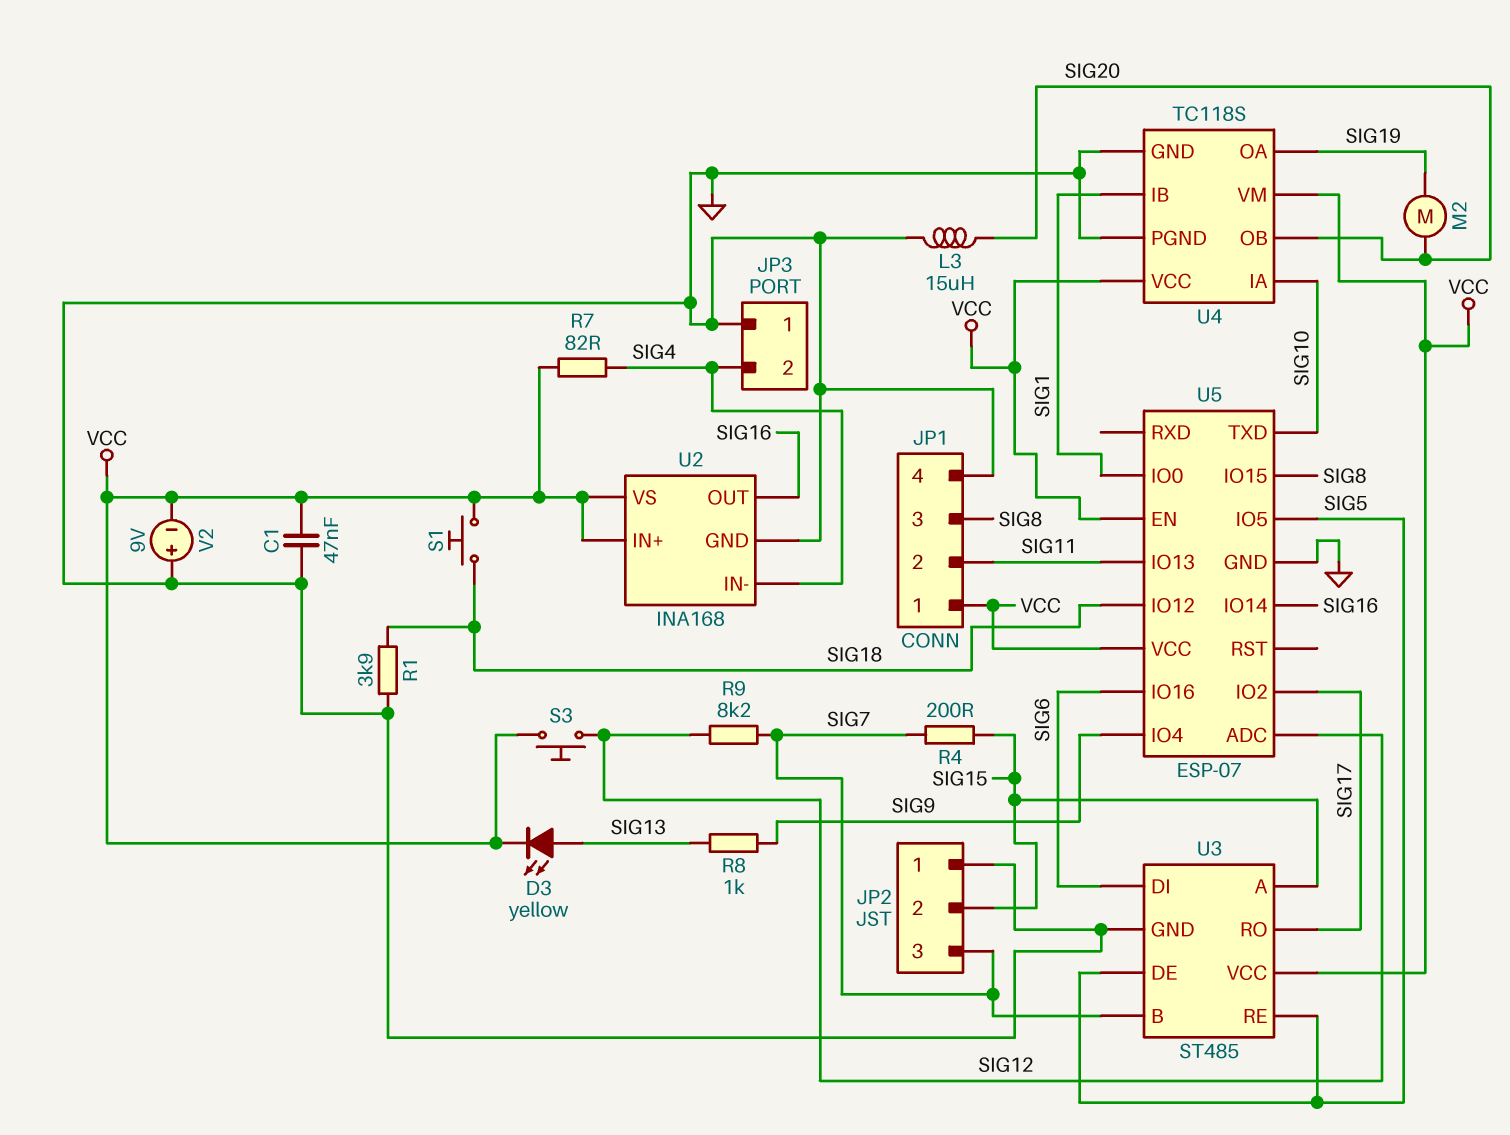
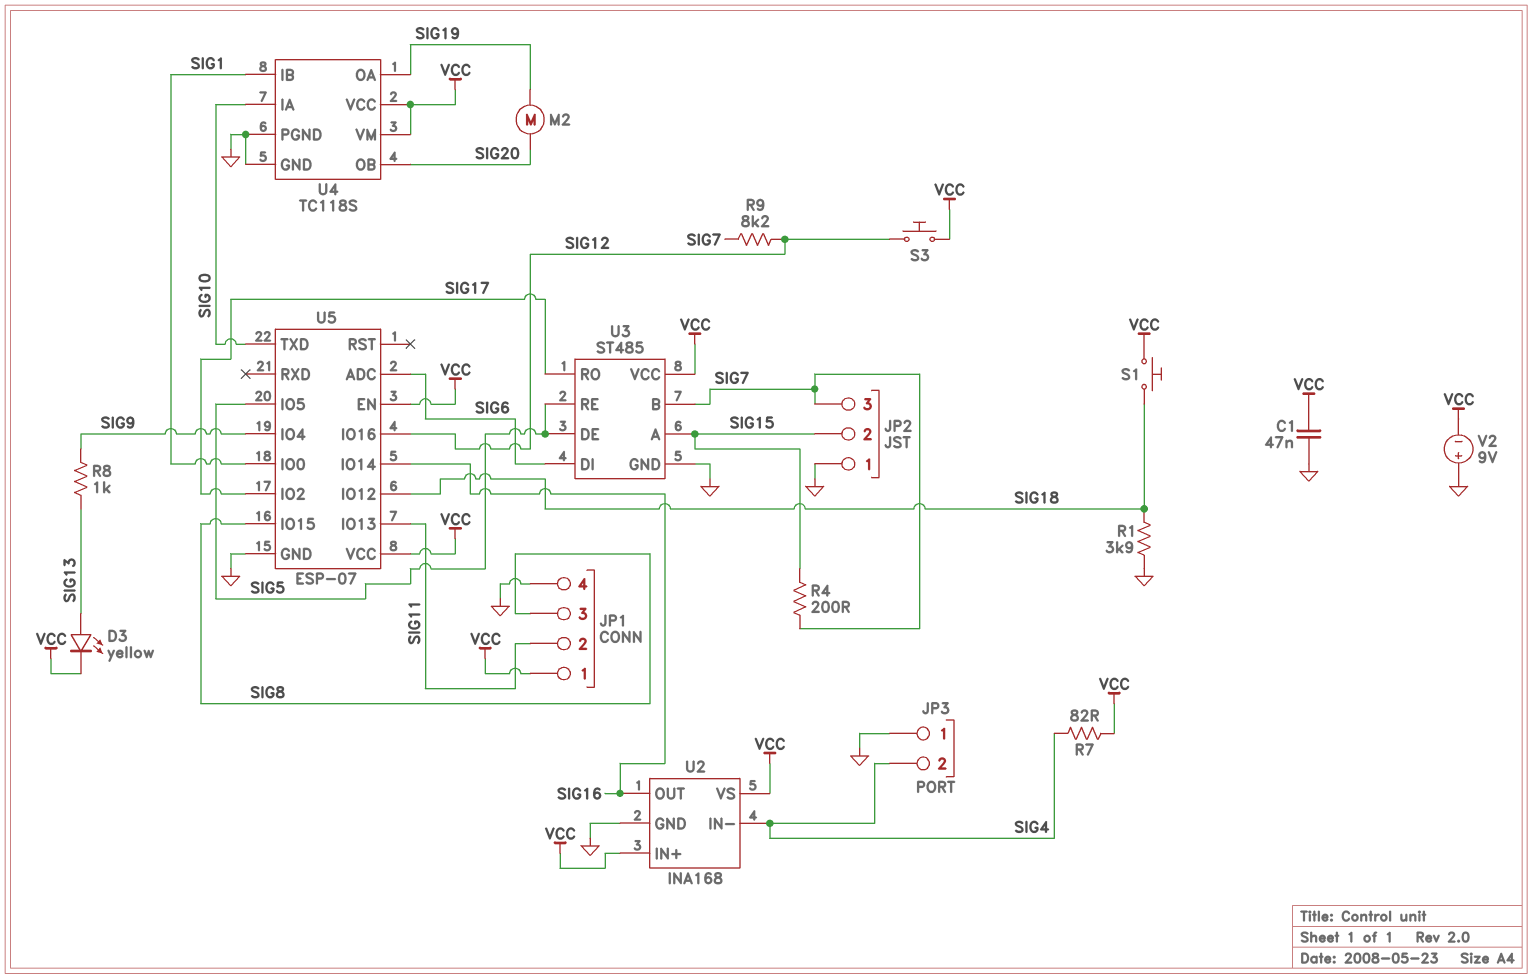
L3: 15uH (GND, SIG20) -> none
U5 pin ADC: SIG12 -> SIG6
U5 pin IO16: SIG6 -> SIG12

